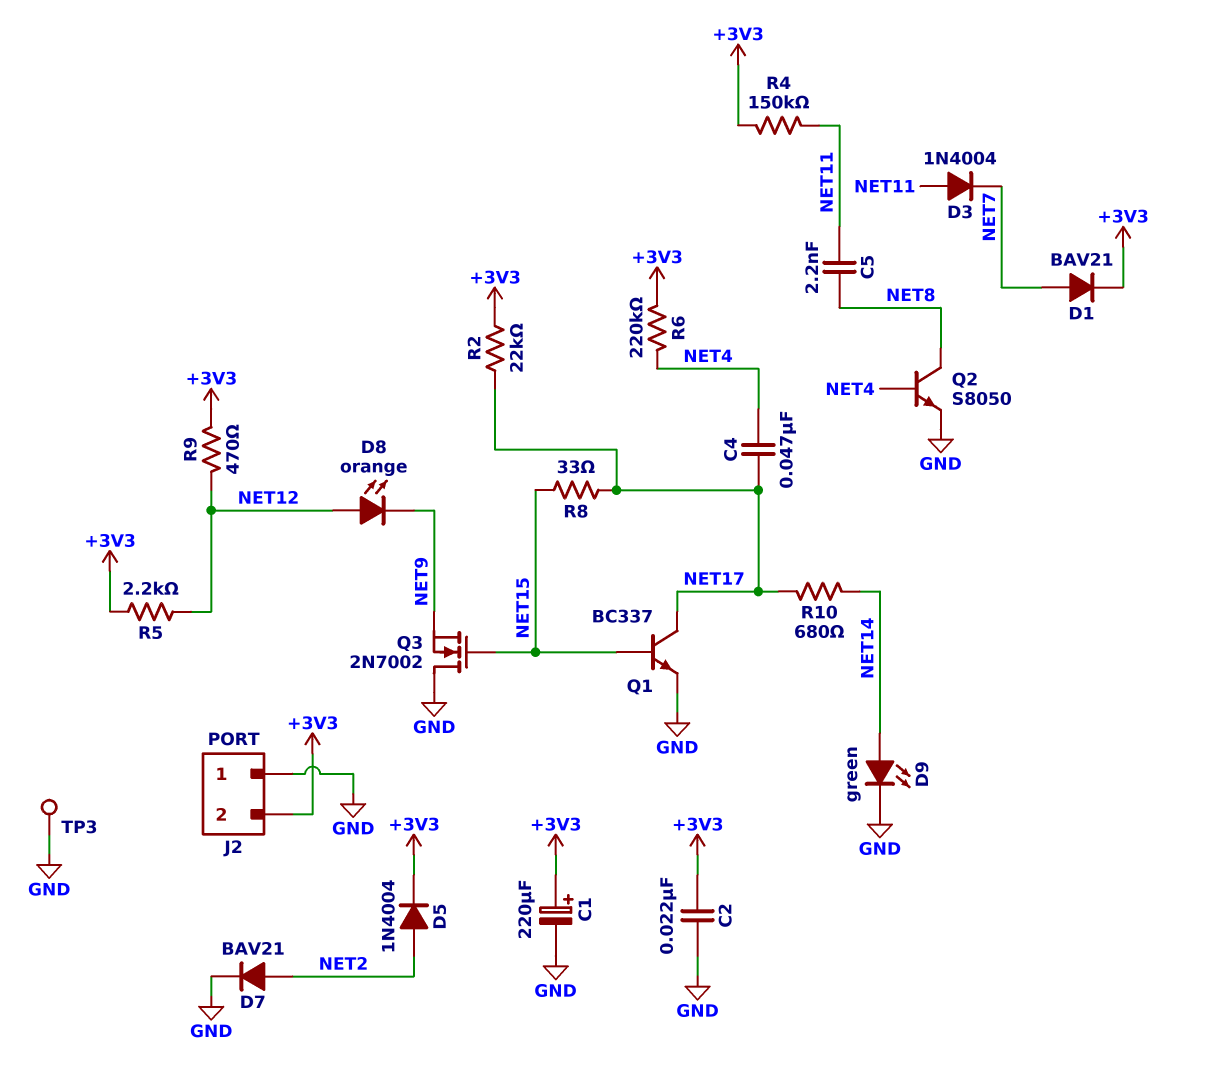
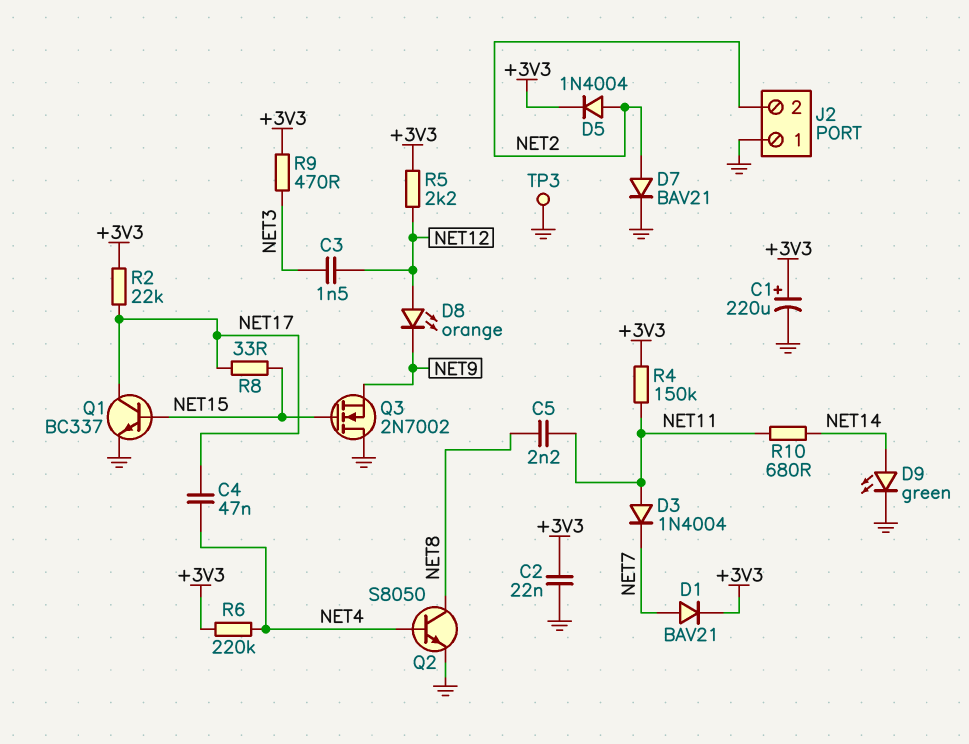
C3: none -> 1.5nF (NET3, NET12)
J2 pin 2: +3V3 -> NET2
R9: 470 (+3V3, NET12) -> 470 (+3V3, NET3)
R10: 680 (NET14, NET17) -> 680 (NET11, NET14)

